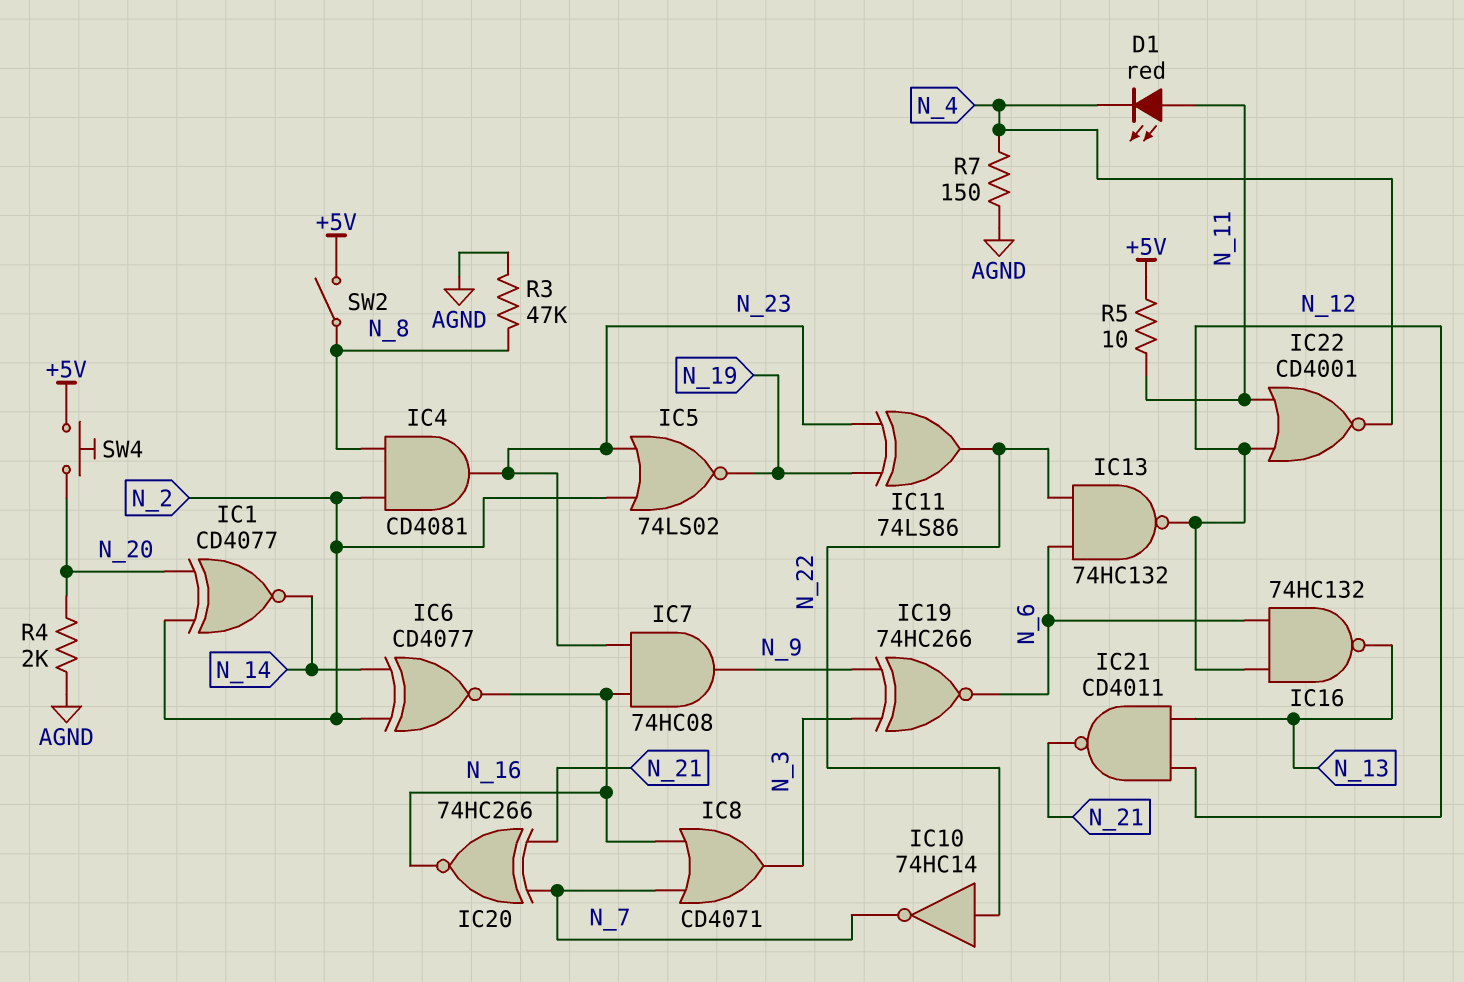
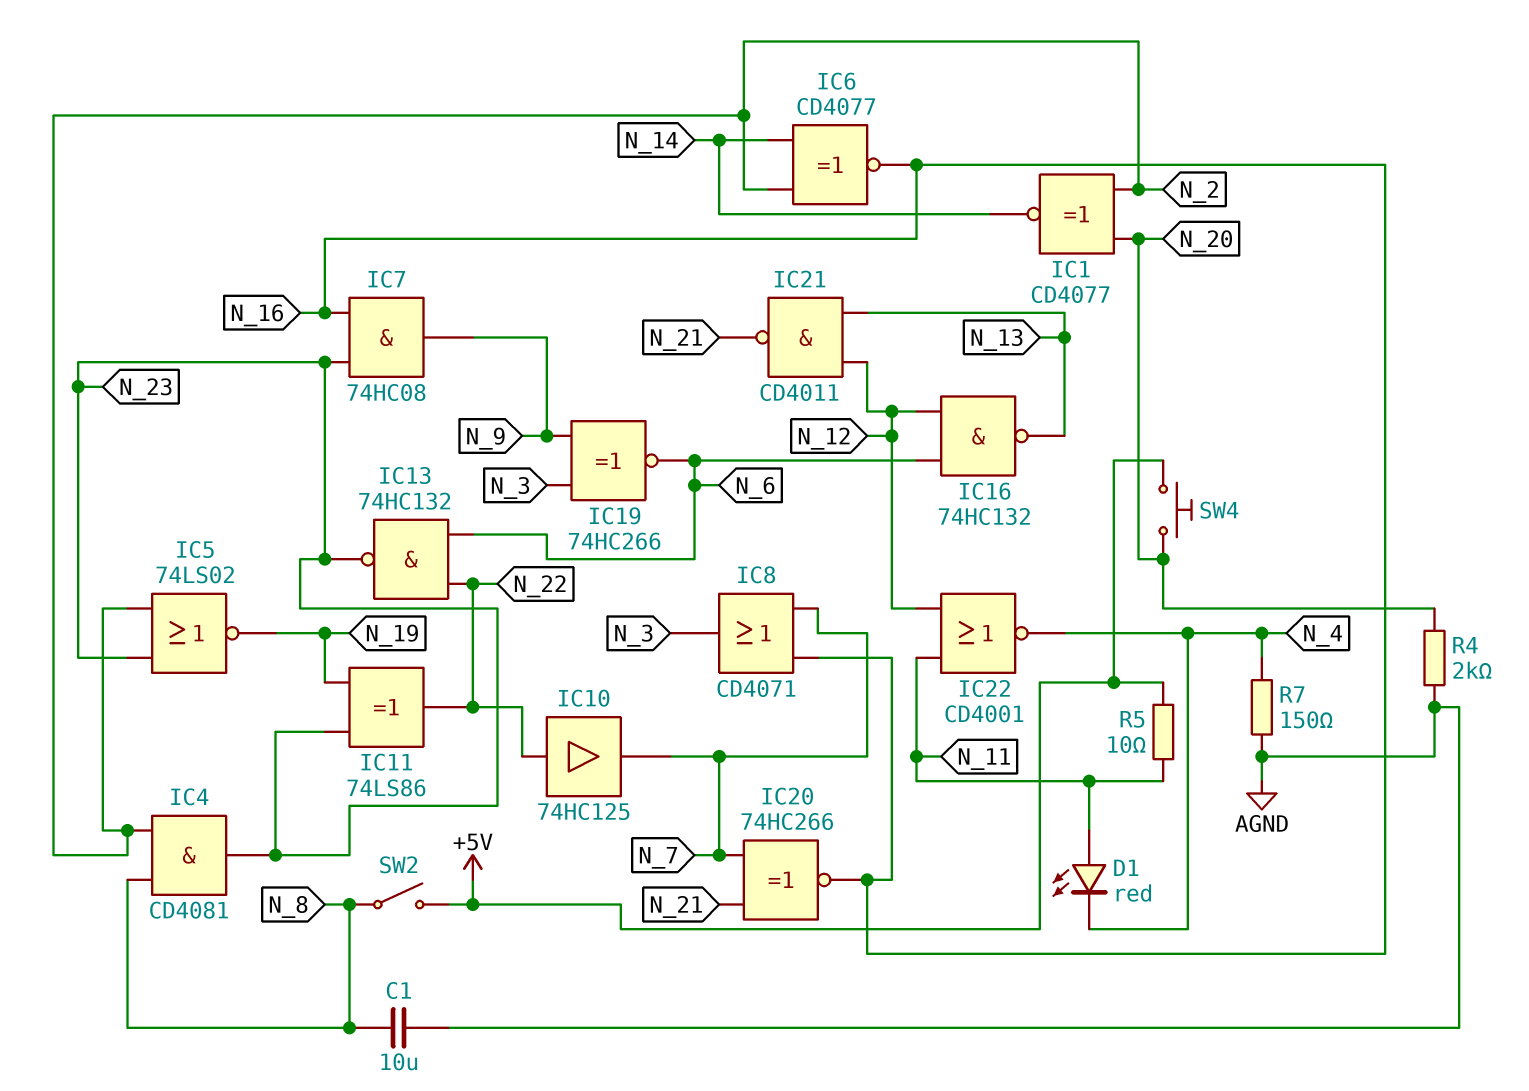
C1: none -> 10uF (AGND, N_8)
IC10: NOT 74HC14 (in N_22, out N_7) -> buffer 74HC125 (in N_22, out N_7)
IC13: NAND 74HC132 (in N_6, in N_22, out N_12) -> NAND 74HC132 (in N_6, in N_22, out N_23)
R3: 47k (AGND, N_8) -> none

